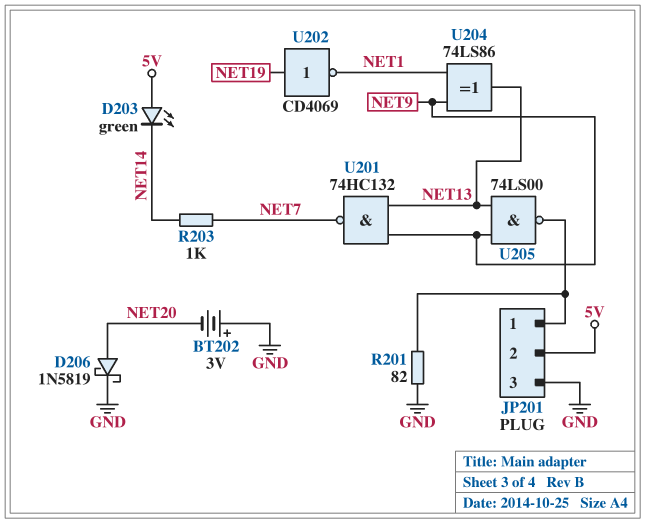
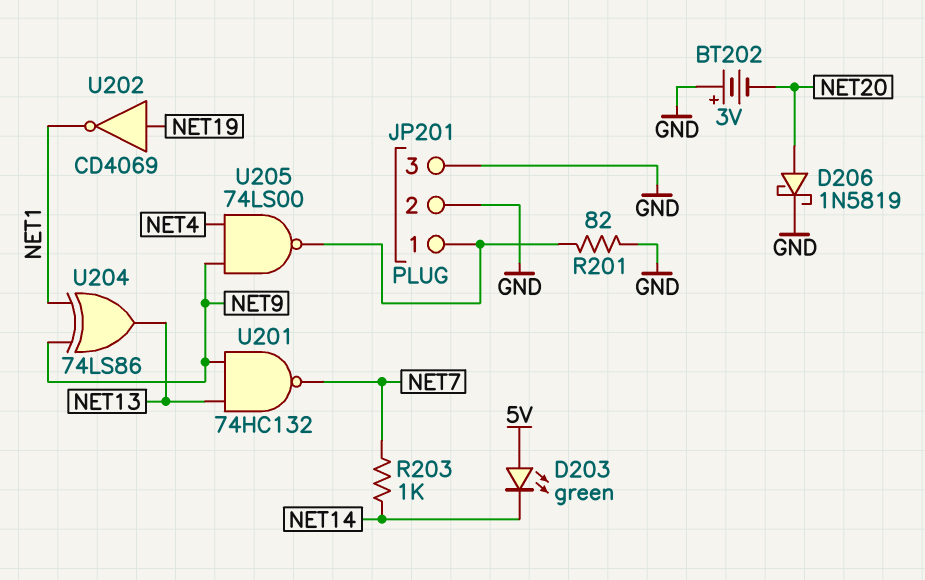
JP201 pin 2: 5V -> GND
U205: NAND 74LS00 (in NET9, in NET13, out JP201/1) -> NAND 74LS00 (in NET4, in NET9, out JP201/1)

